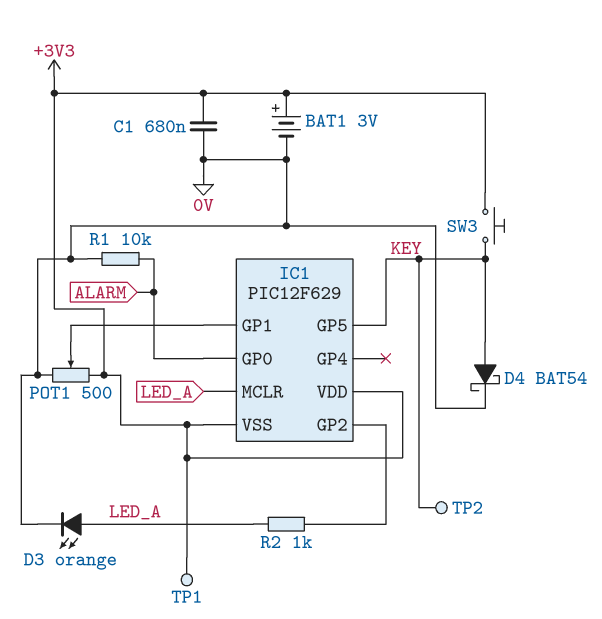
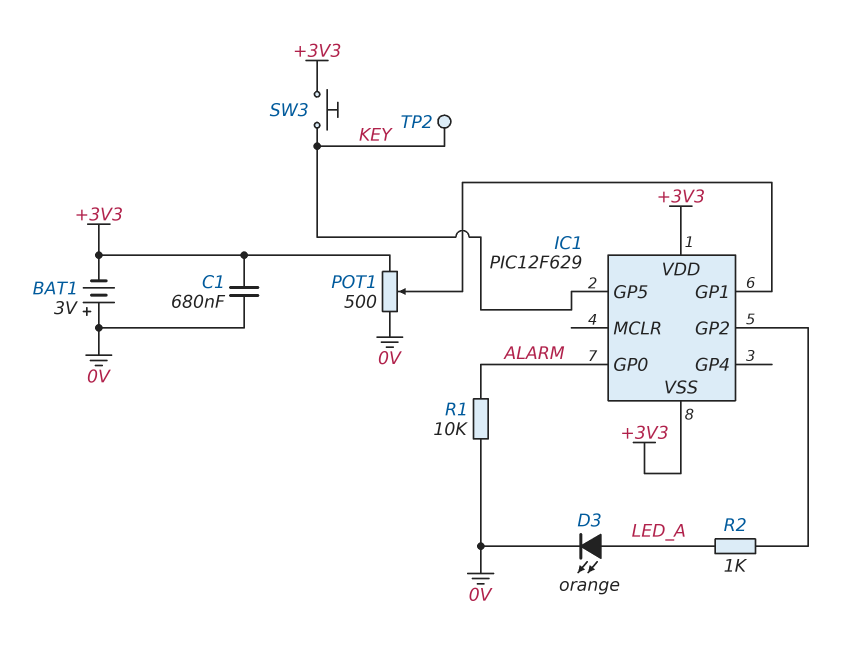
BAT1: 3V (plus +3V3, minus 0V) -> 3V (plus 0V, minus +3V3)
D4: schottky BAT54 (A KEY, K 0V) -> none
IC1 pin MCLR: LED_A -> none
TP1: test point (+3V3) -> none

